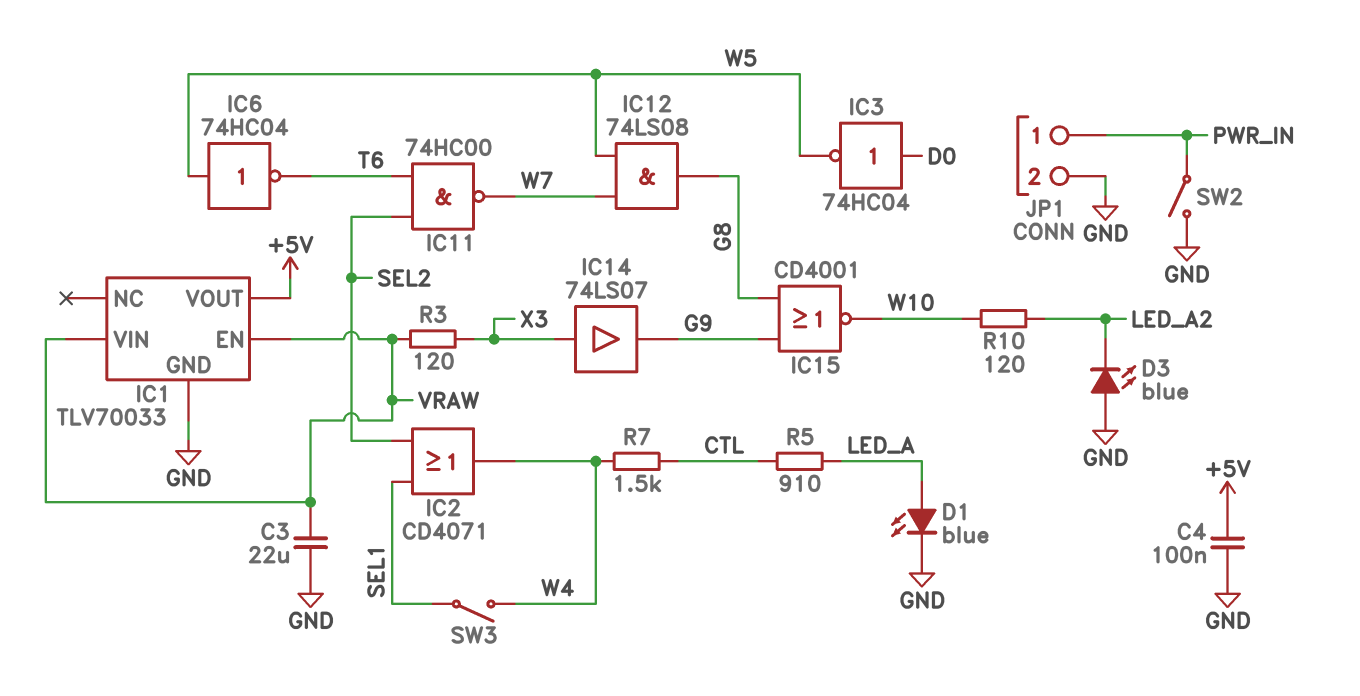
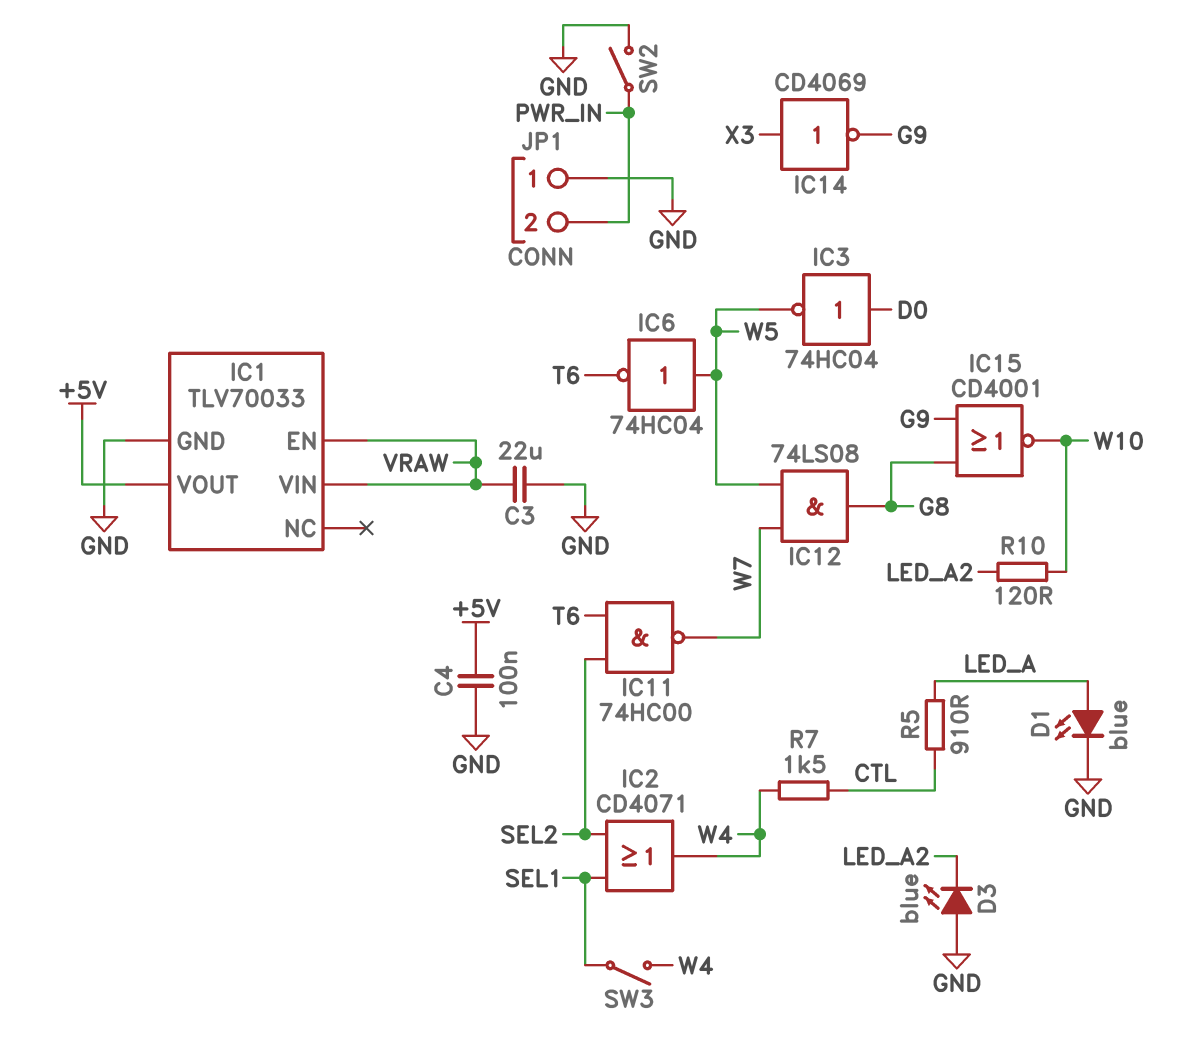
IC14: buffer 74LS07 (in X3, out G9) -> NOT CD4069 (in X3, out G9)
JP1 pin 1: PWR_IN -> GND
JP1 pin 2: GND -> PWR_IN
R3: 120 (VRAW, X3) -> none

